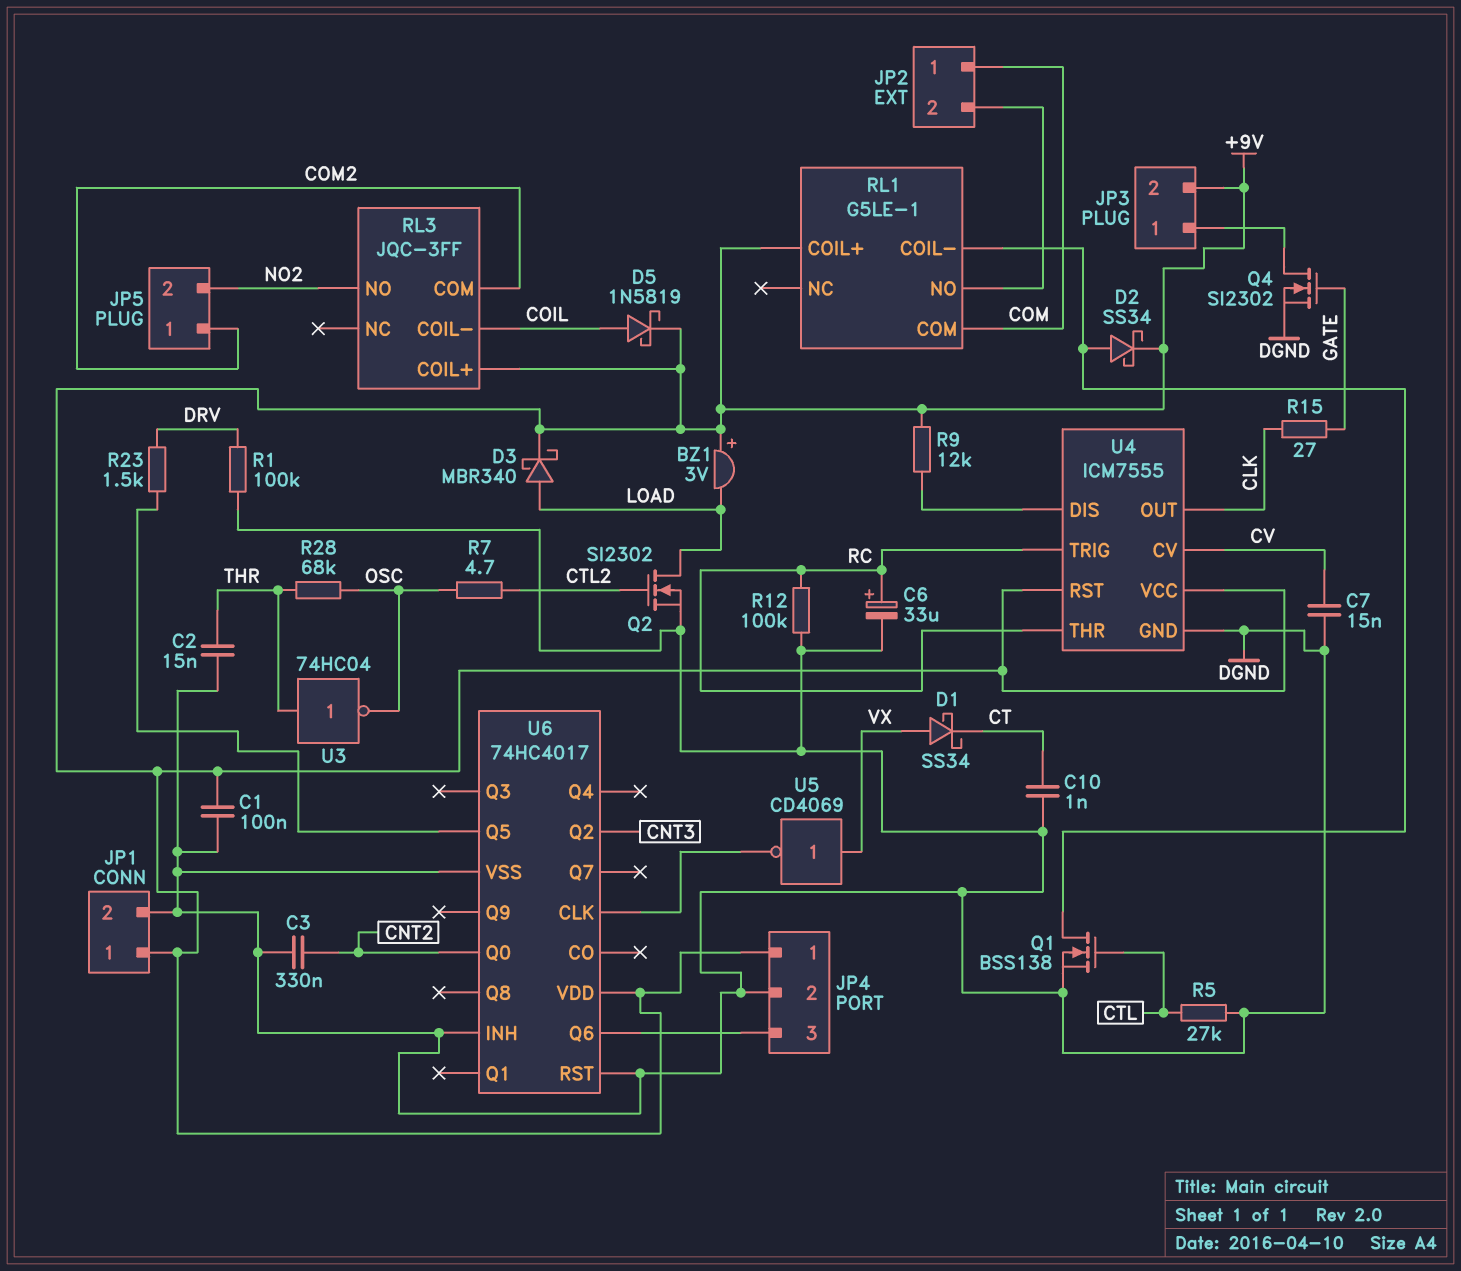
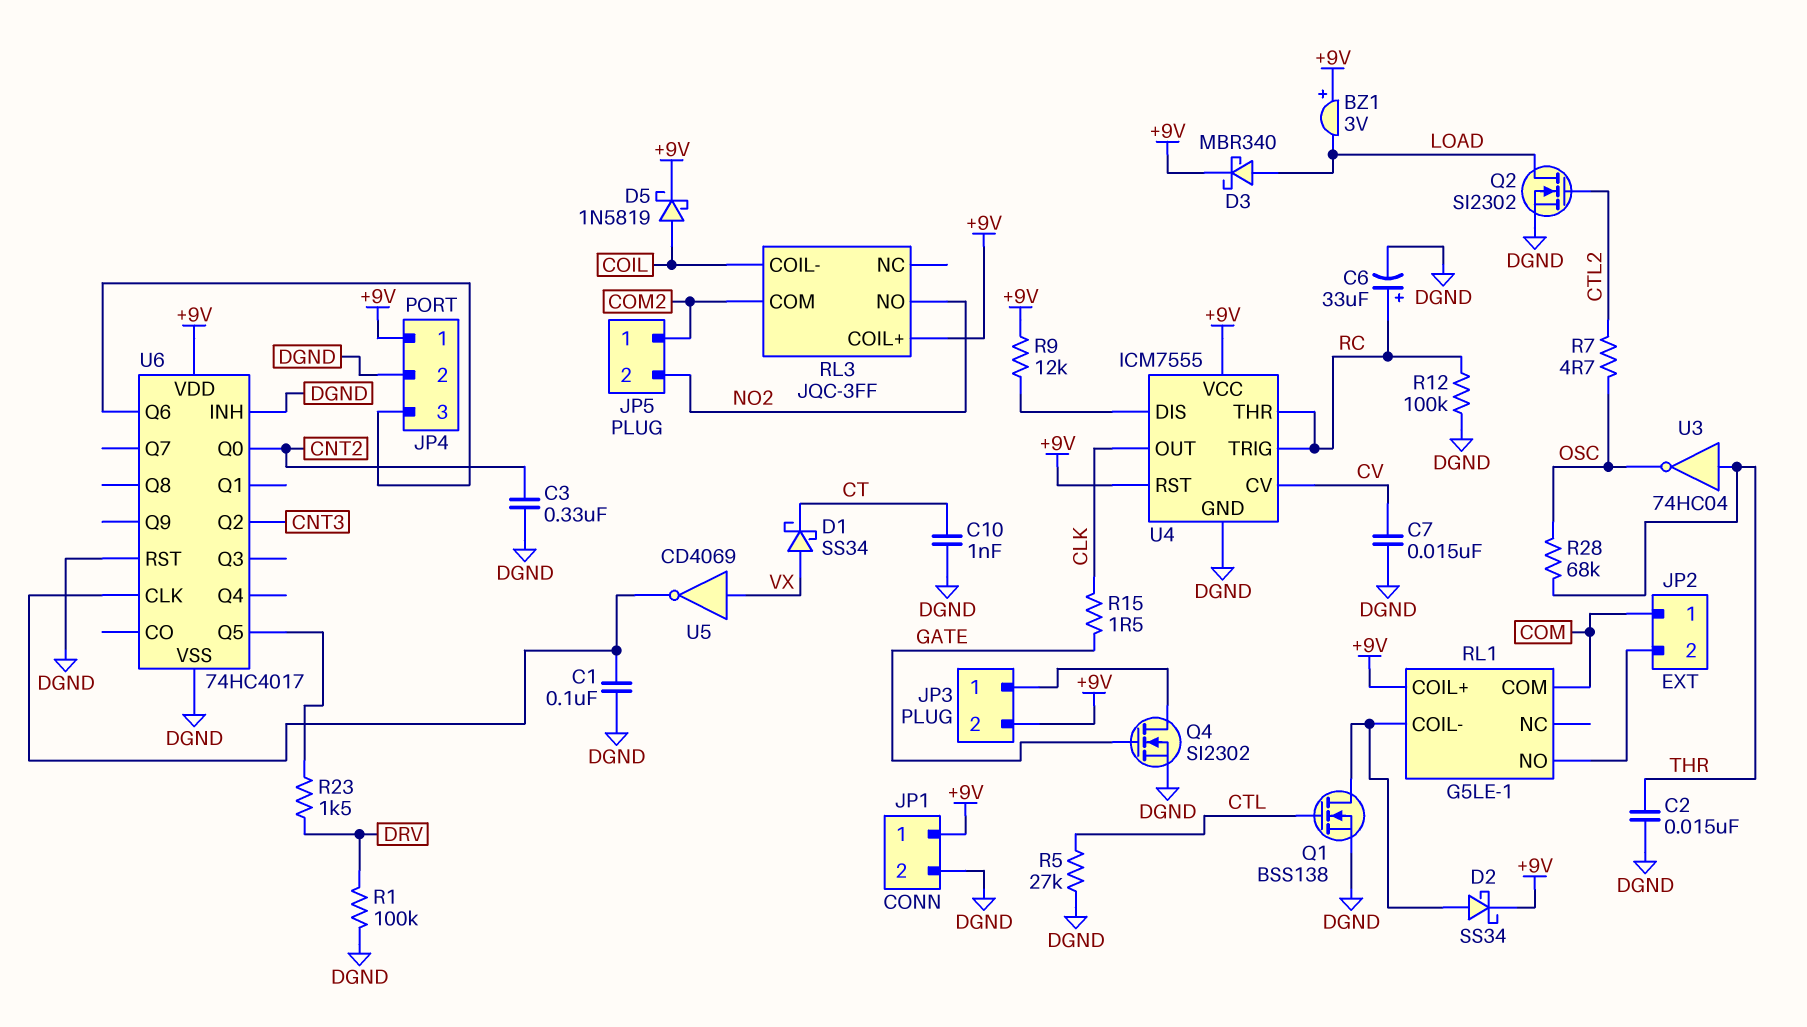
C1: 100nF (+9V, DGND) -> 100nF (DGND, U6/CLK)
R15: 27 (CLK, GATE) -> 1.5 (CLK, GATE)

